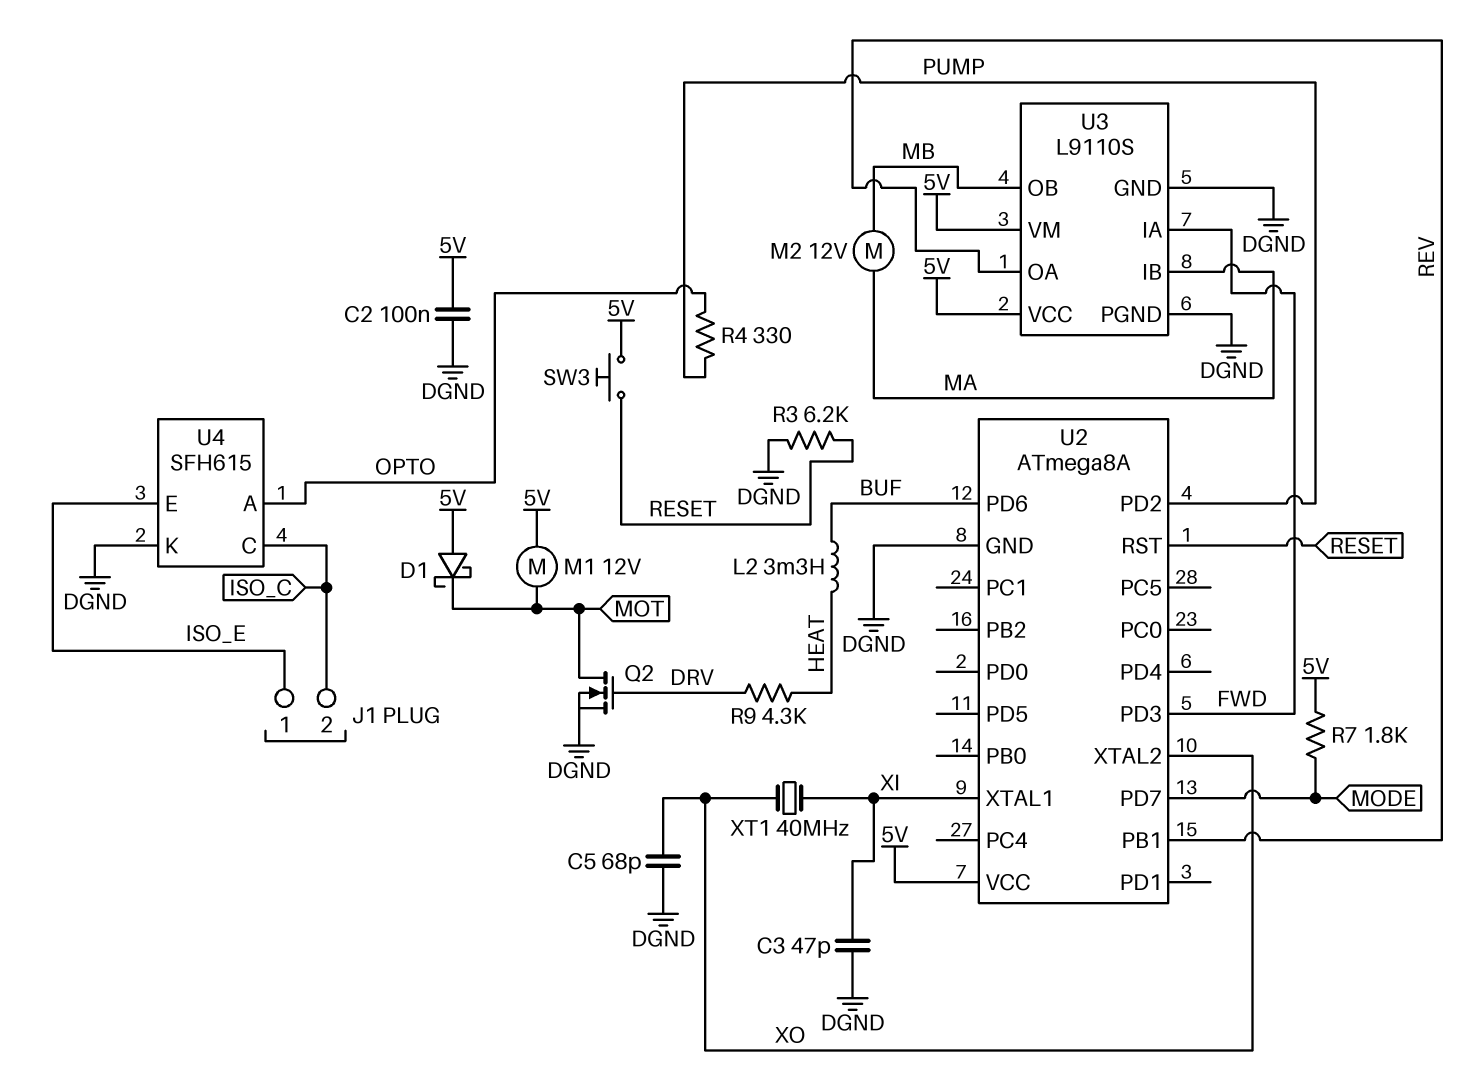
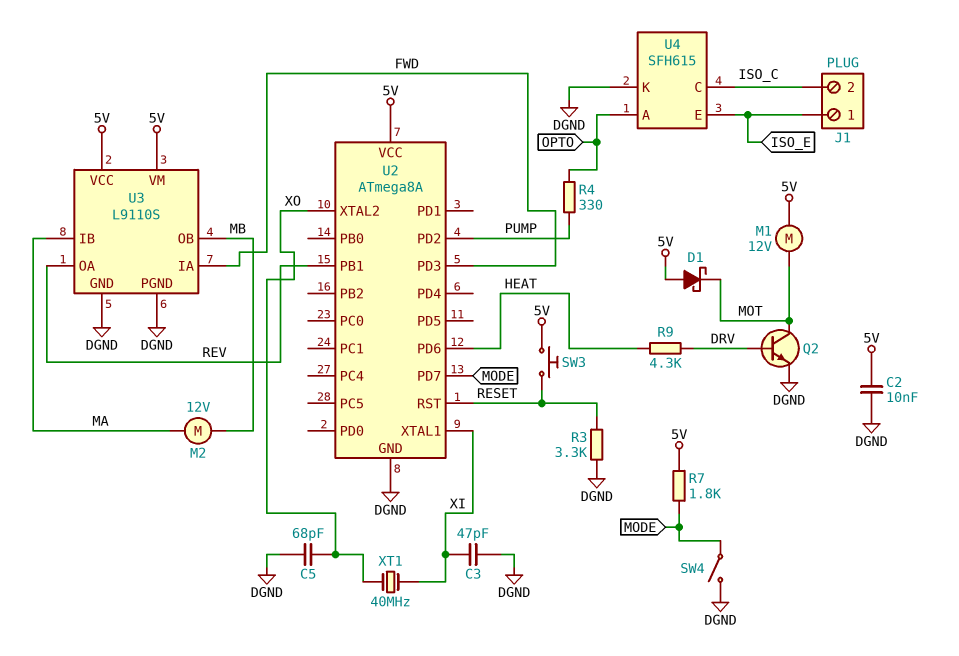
C2: 100nF (5V, DGND) -> 10nF (5V, DGND)
L2: 3.3mH (BUF, HEAT) -> none
Q2: NMOS (G DRV, D MOT, S DGND) -> NPN (B DRV, C MOT, E DGND)
R3: 6.2k (DGND, RESET) -> 3.3k (DGND, RESET)
SW4: none -> switch (DGND, MODE)
U2 pin PD6: BUF -> HEAT

